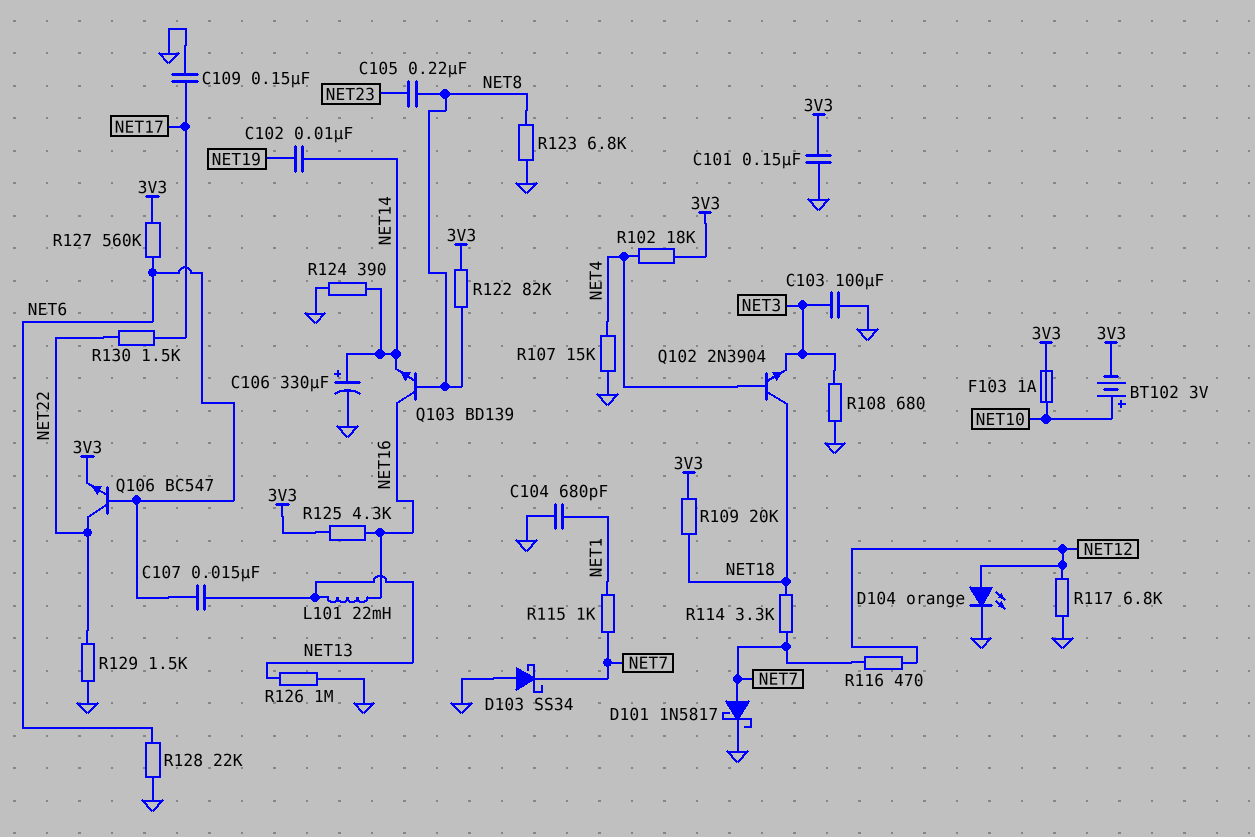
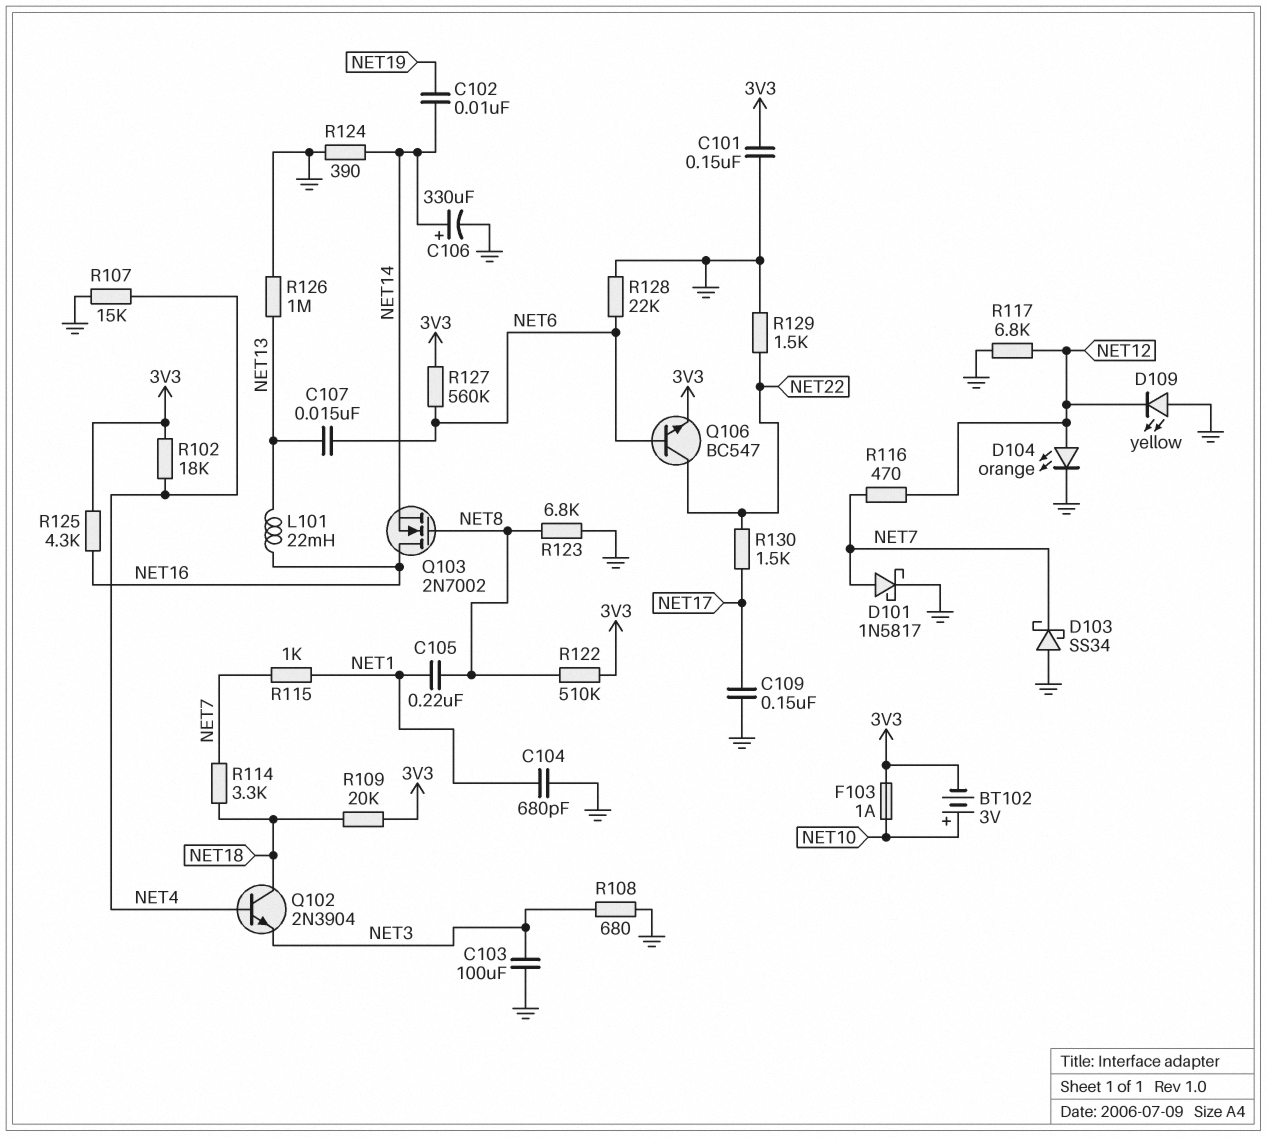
C105: 220nF (NET8, NET23) -> 220nF (NET1, NET8)
D109: none -> LED yellow (A GND, K NET12)
Q103: NPN BD139 (B NET8, C NET16, E NET14) -> NMOS 2N7002 (G NET8, D NET16, S NET14)
R122: 82k (3V3, NET8) -> 510k (3V3, NET8)

